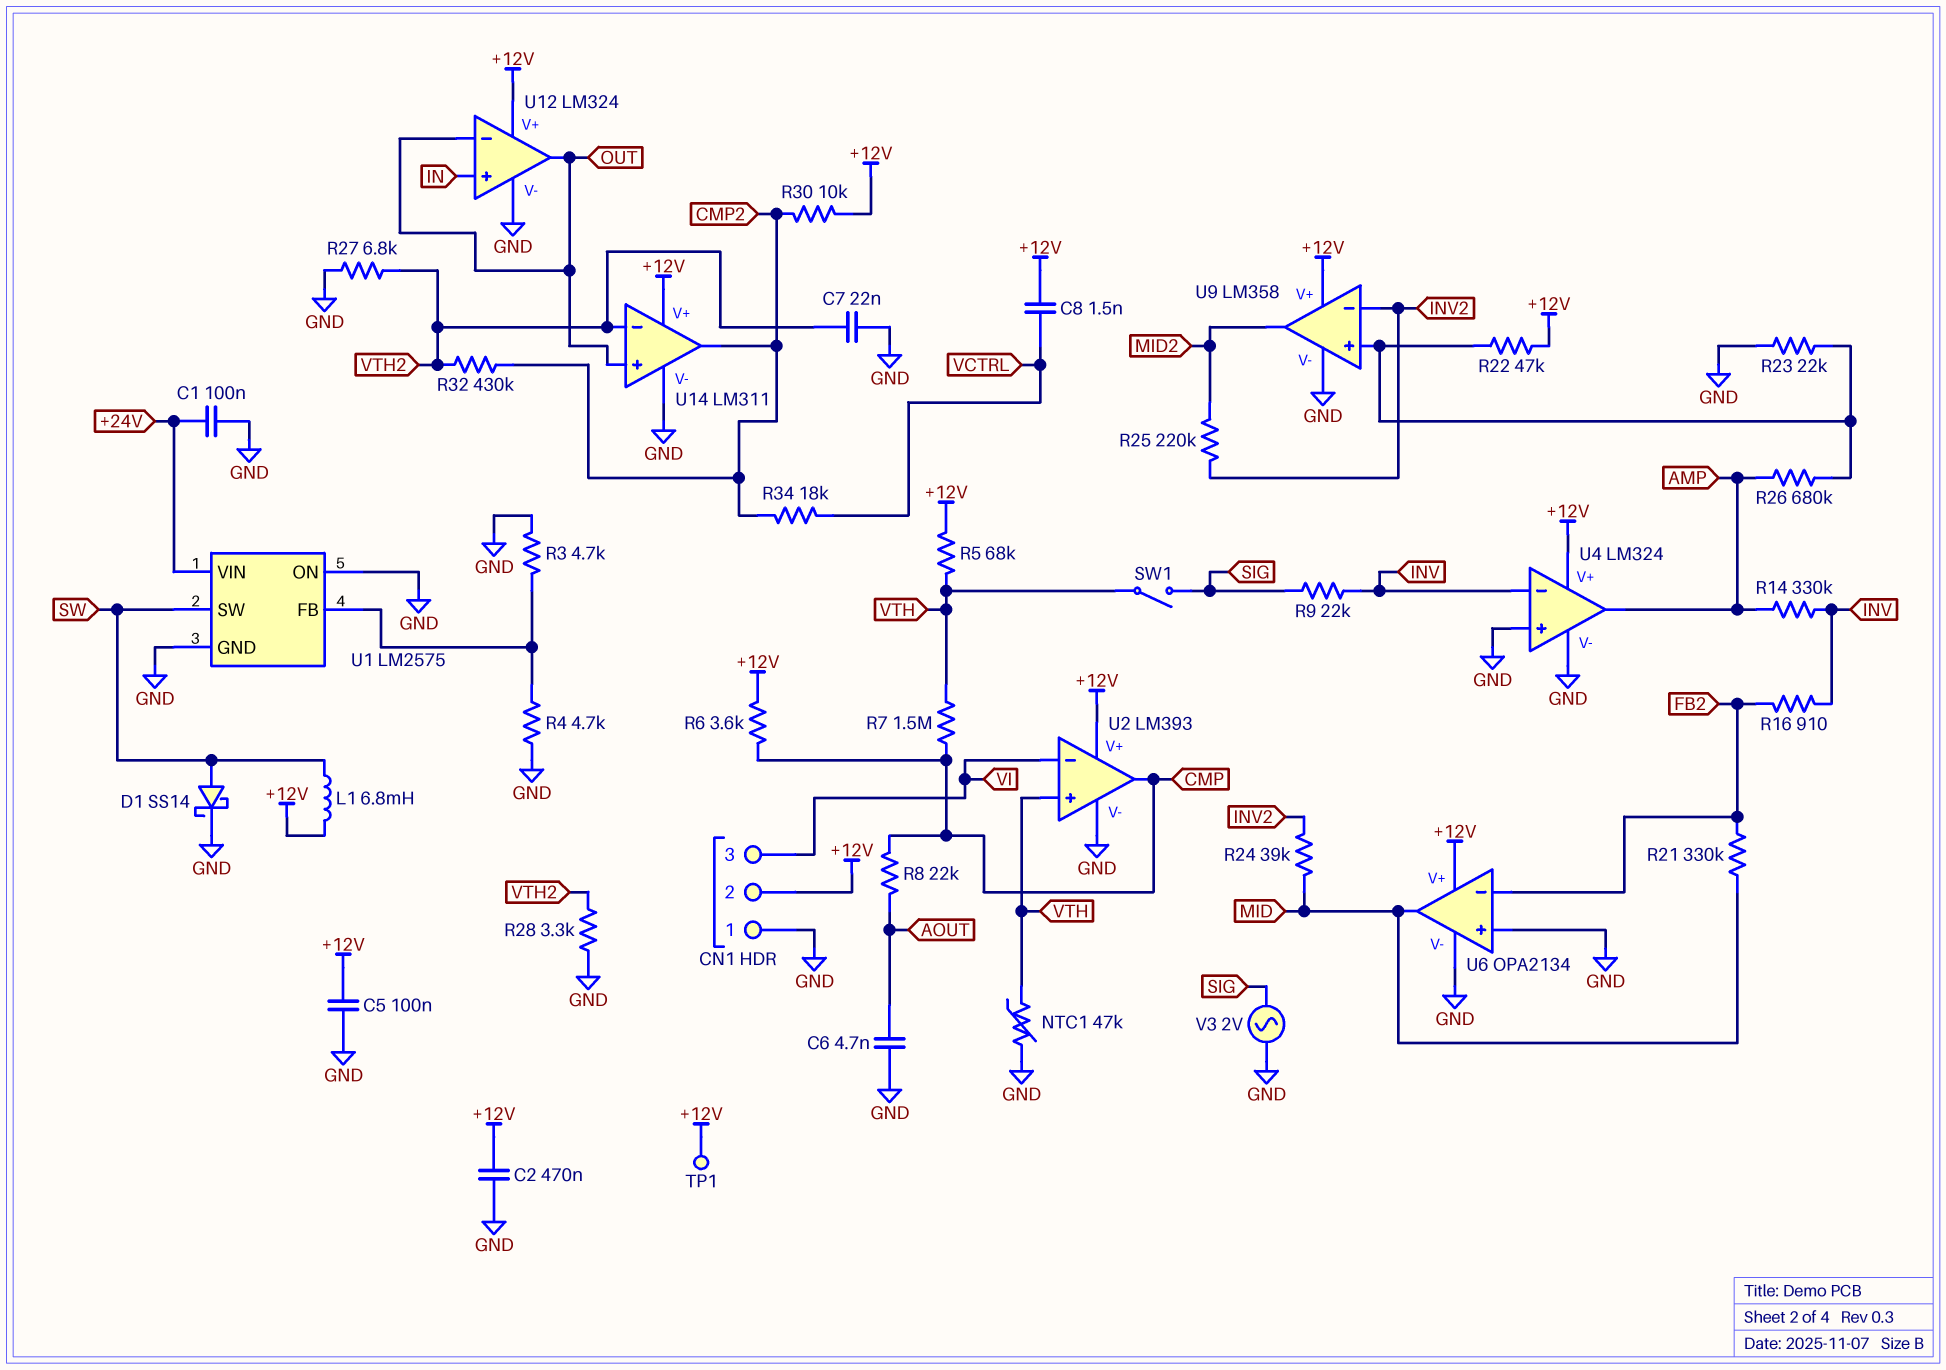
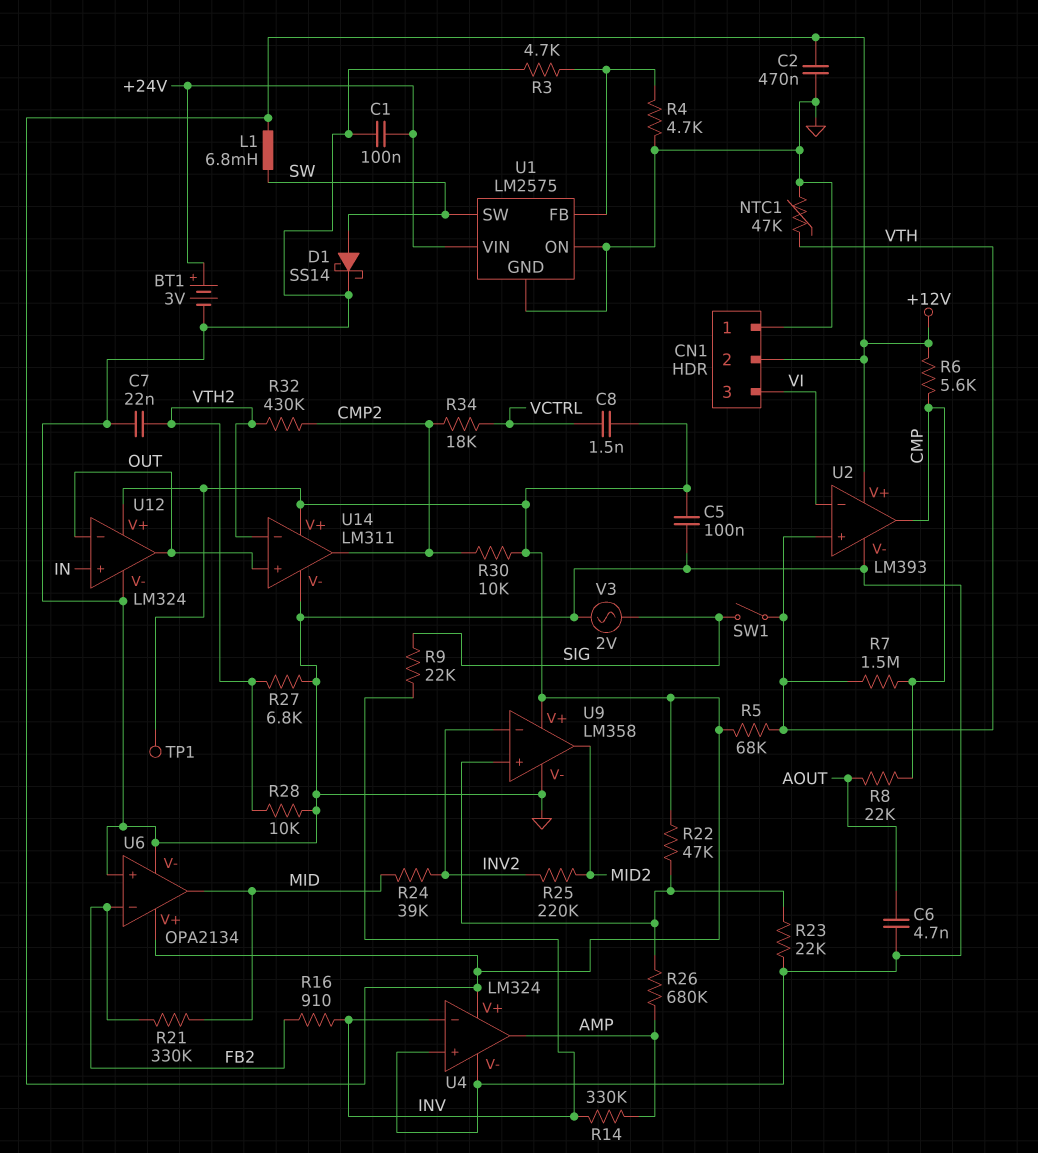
BT1: none -> 3V (plus +24V, minus GND)
R6: 3.6k (+12V, CMP) -> 5.6k (+12V, CMP)
R28: 3.3k (GND, VTH2) -> 10k (GND, VTH2)

